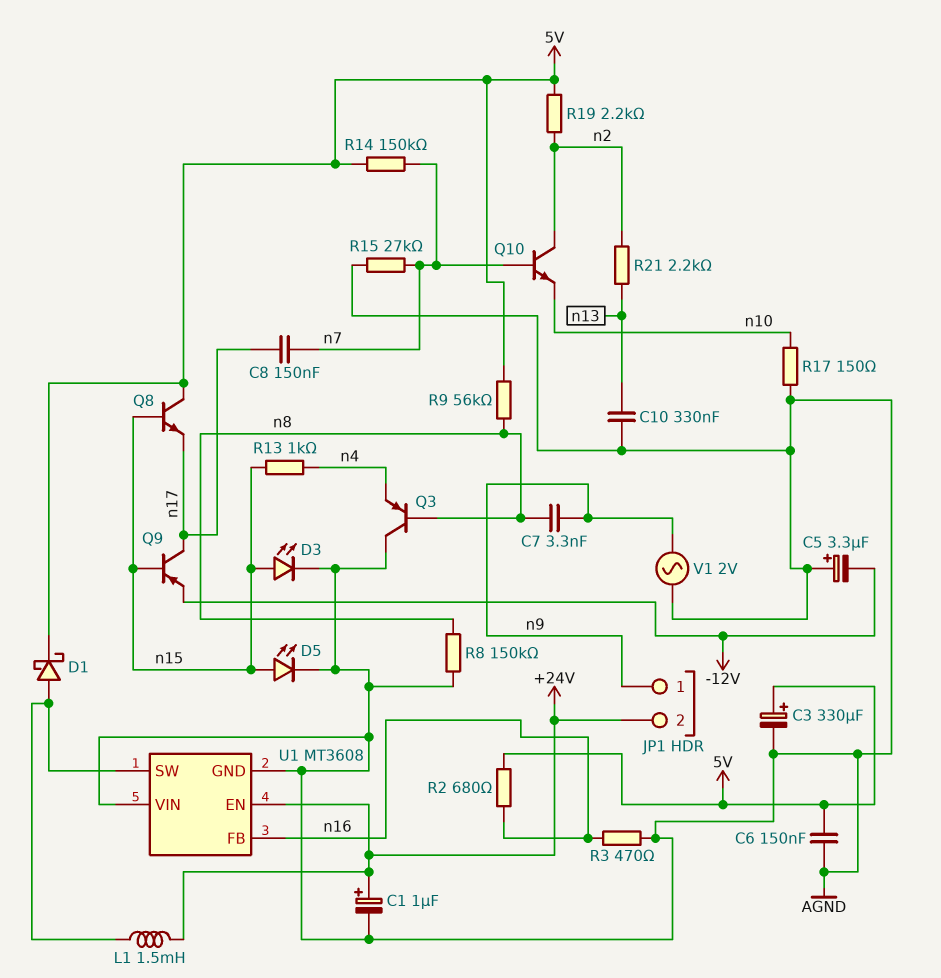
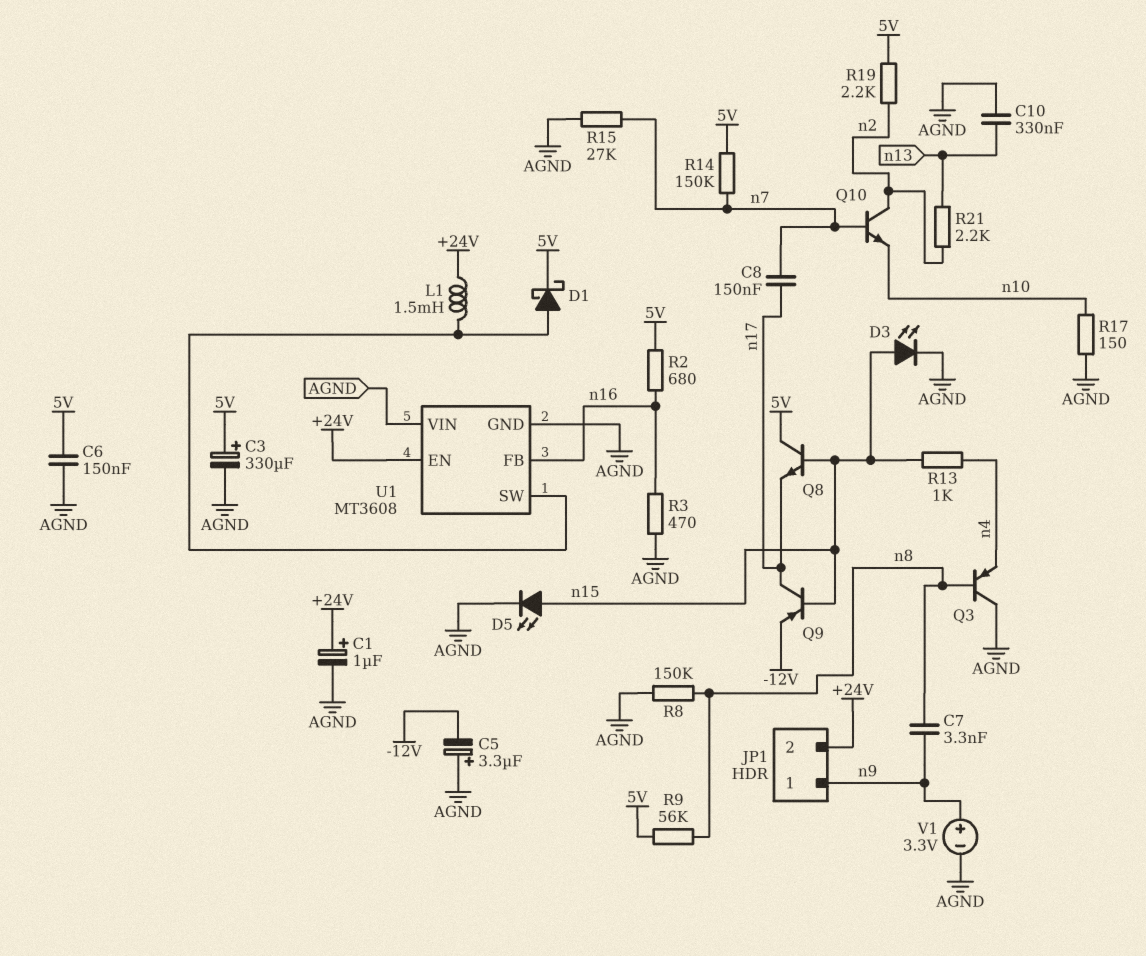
V1: AC 2V (AGND, n9) -> 3.3V (plus n9, minus AGND)

